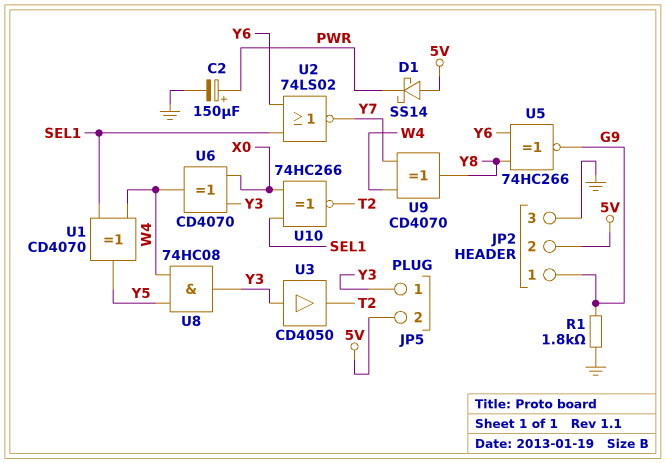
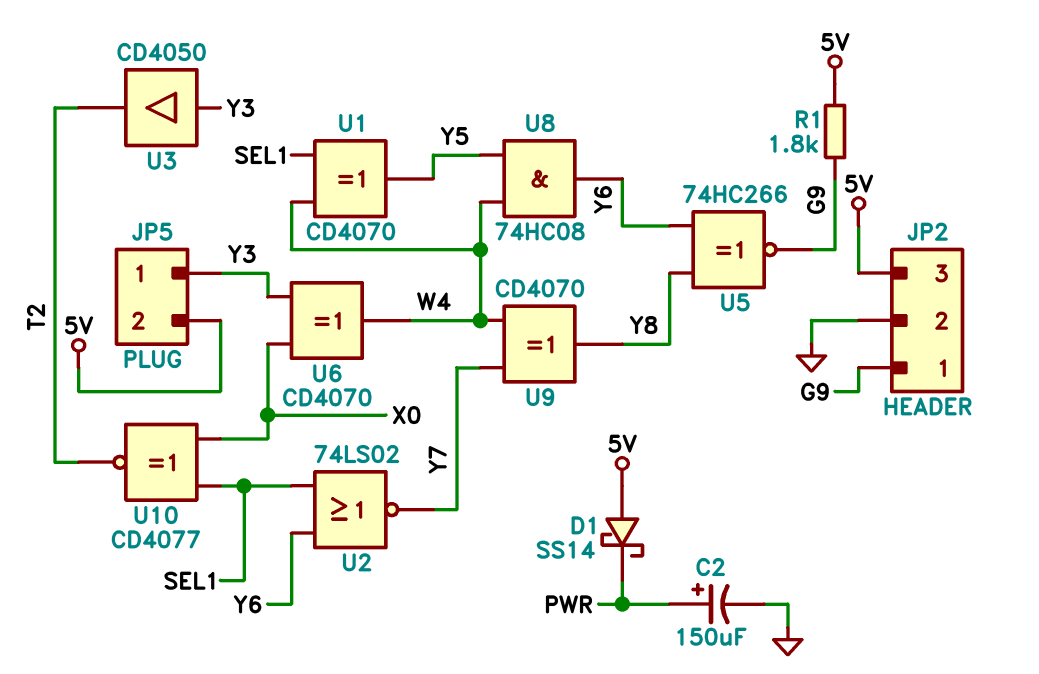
JP2 pin 2: 5V -> GND
JP2 pin 3: GND -> 5V
R1: 1.8k (G9, GND) -> 1.8k (5V, G9)
U8: AND 74HC08 (in W4, in Y5, out Y3) -> AND 74HC08 (in W4, in Y5, out Y6)
U10: XNOR 74HC266 (in SEL1, in X0, out T2) -> XNOR CD4077 (in SEL1, in X0, out T2)

